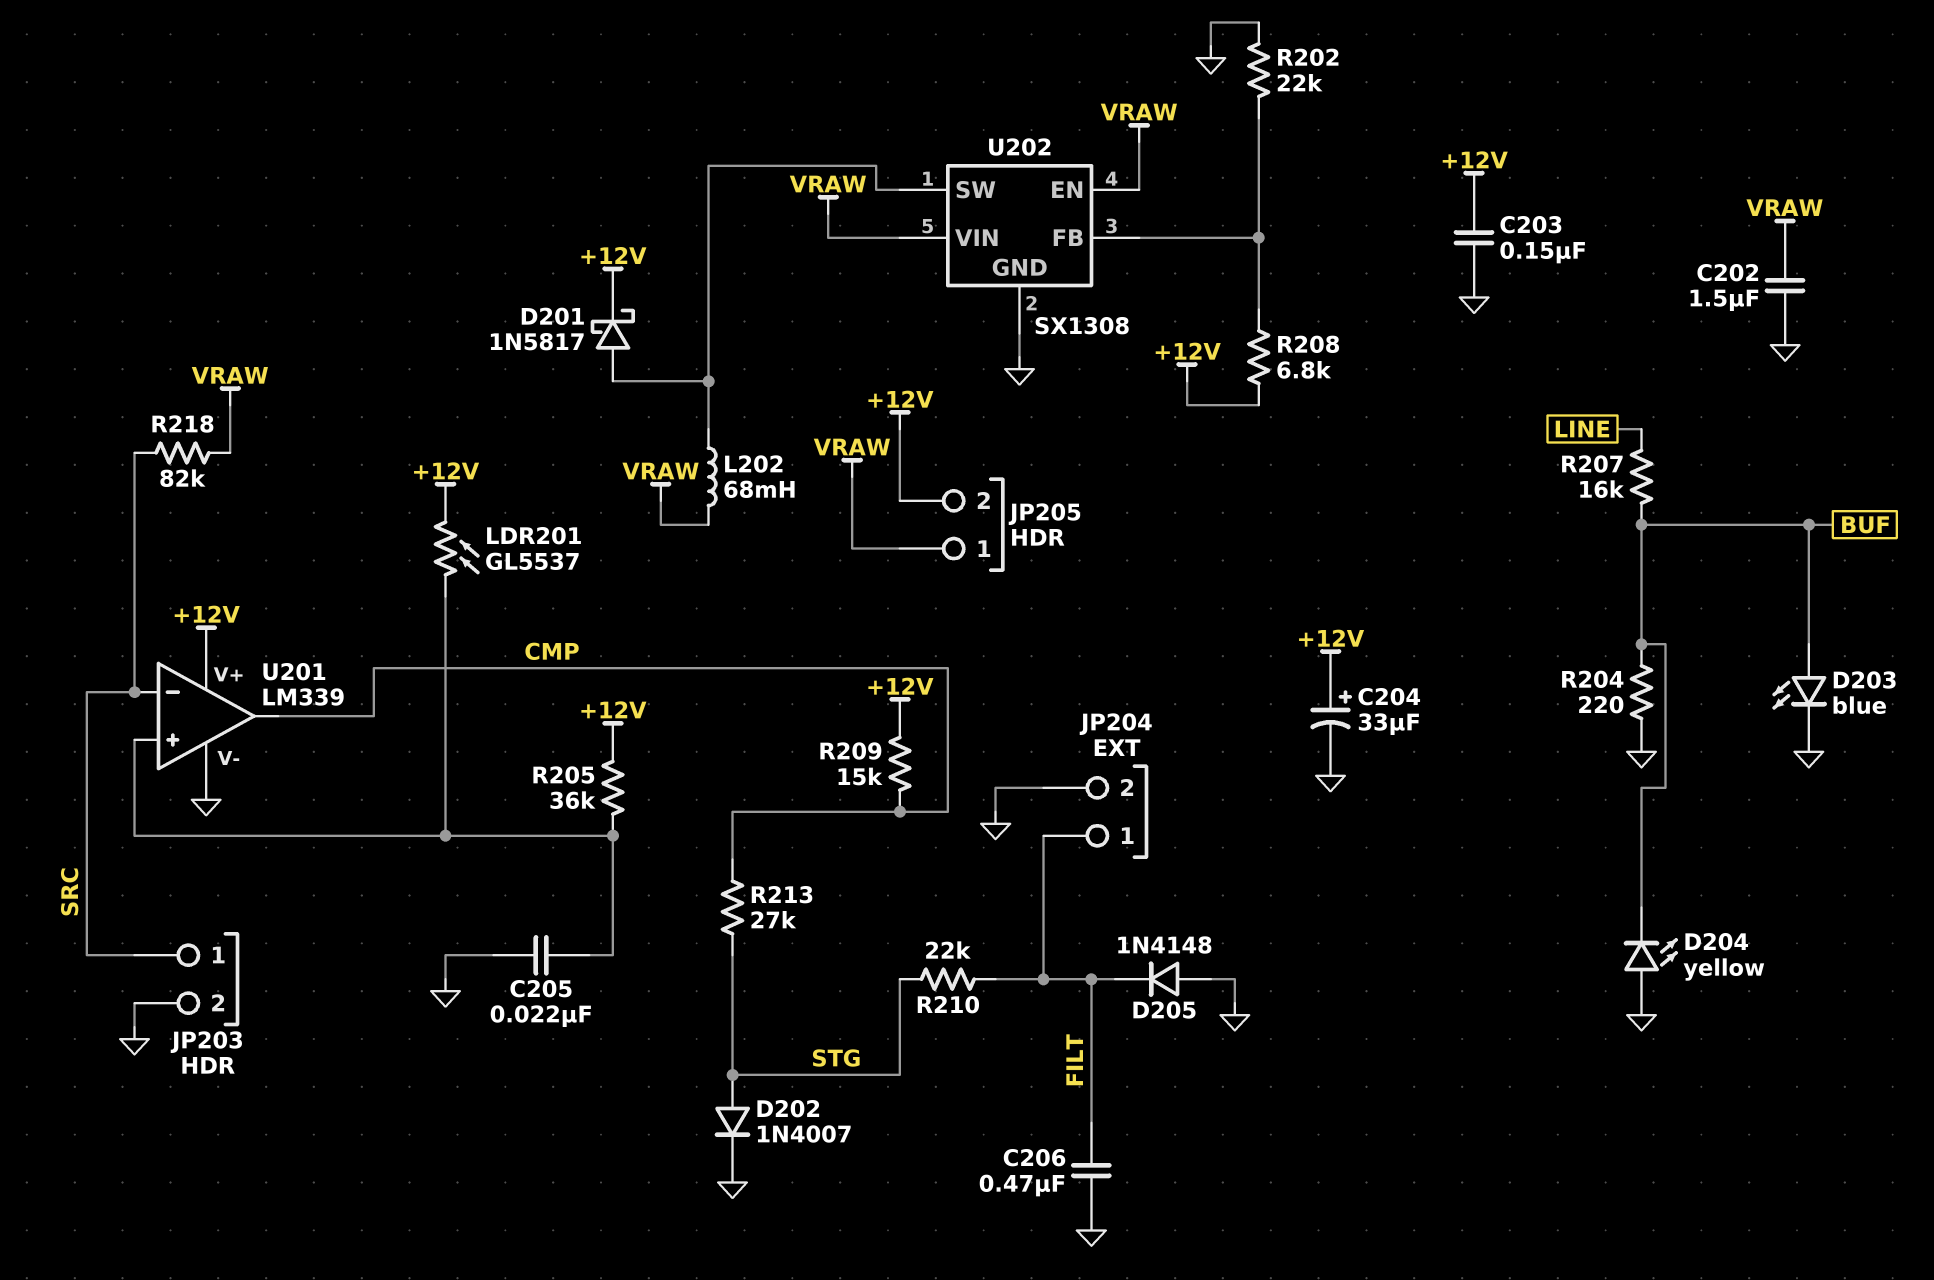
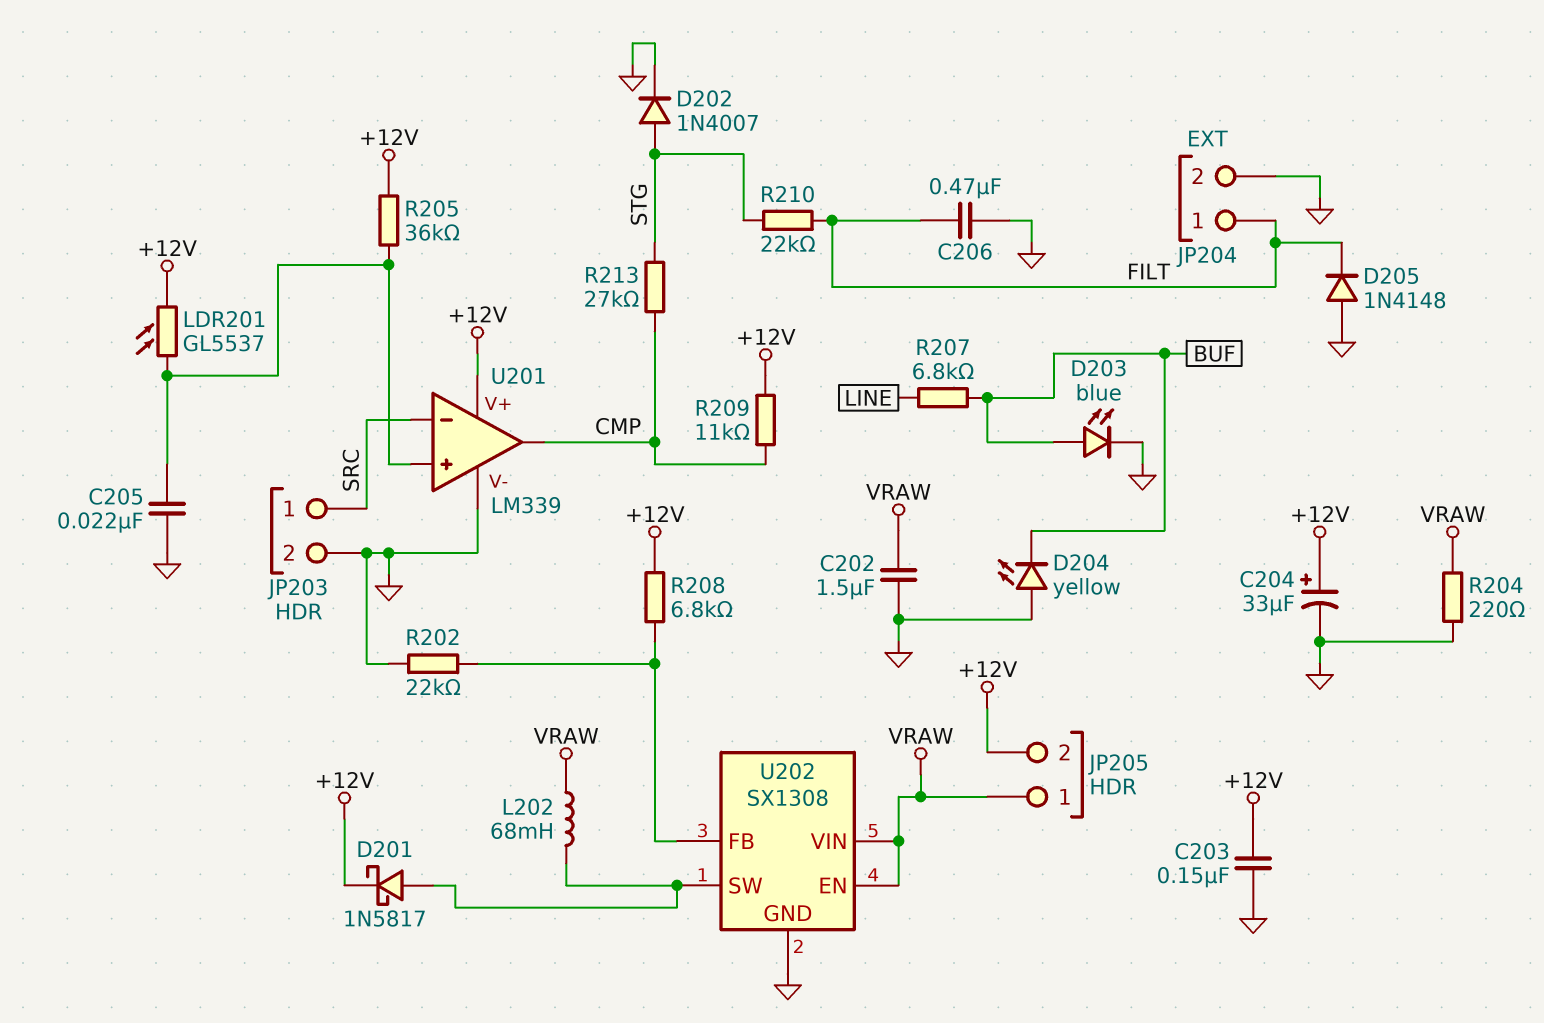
R204: 220 (BUF, GND) -> 220 (GND, VRAW)
R207: 16k (BUF, LINE) -> 6.8k (BUF, LINE)
R209: 15k (+12V, CMP) -> 11k (+12V, CMP)
R218: 82k (SRC, VRAW) -> none

